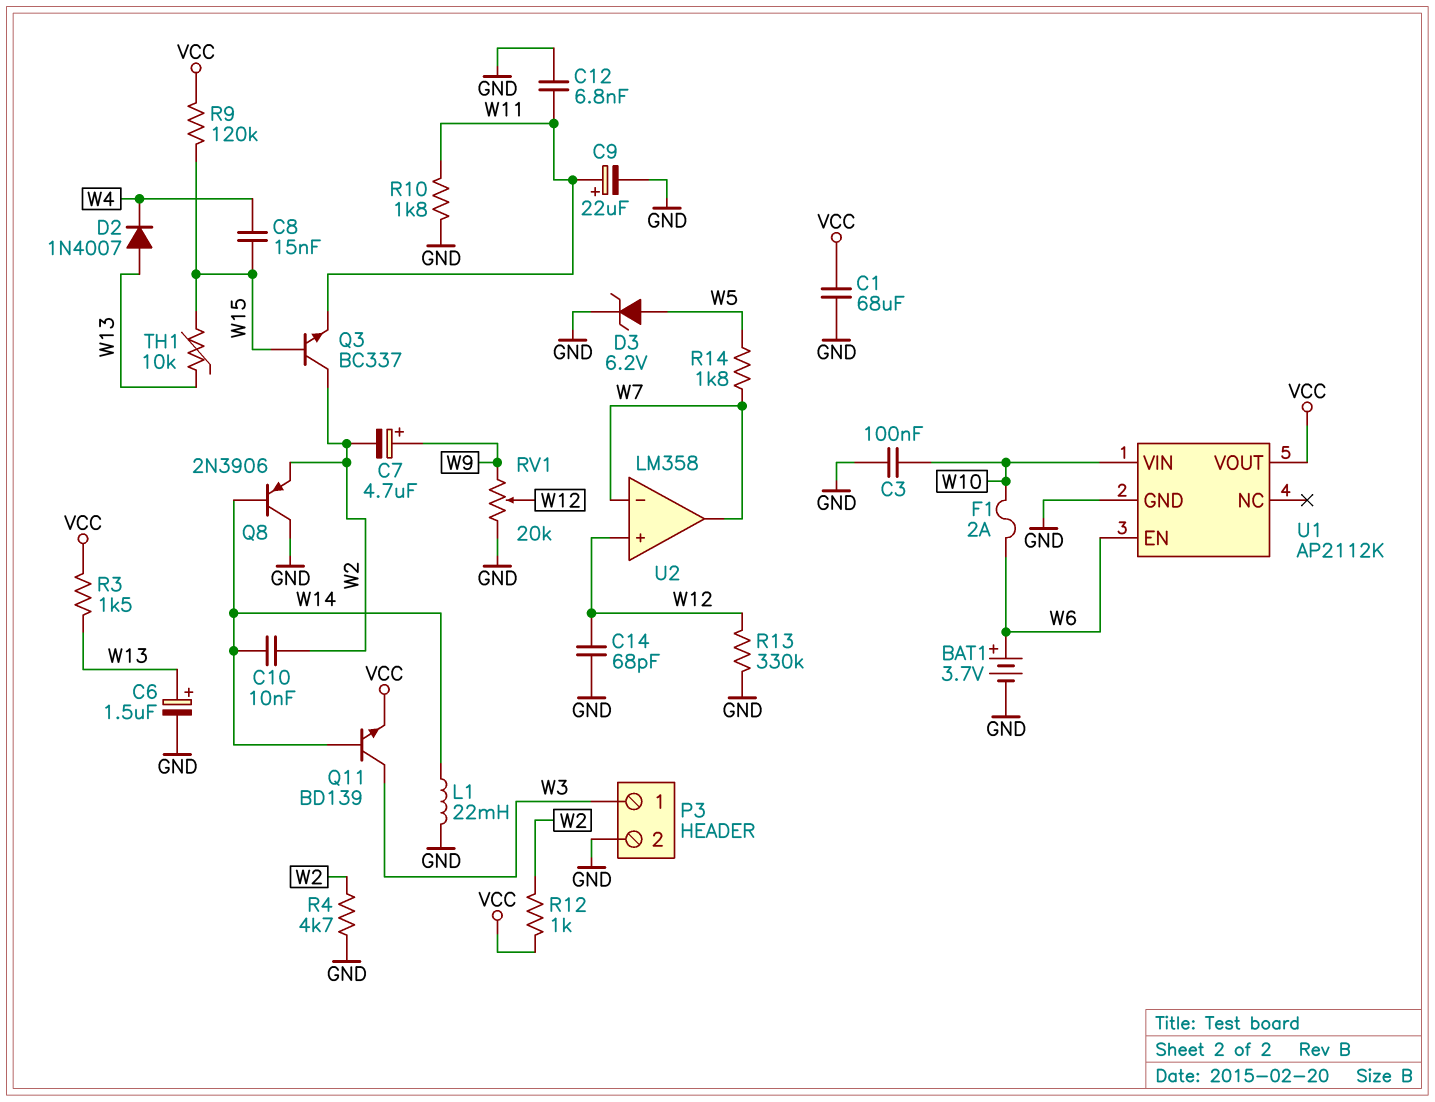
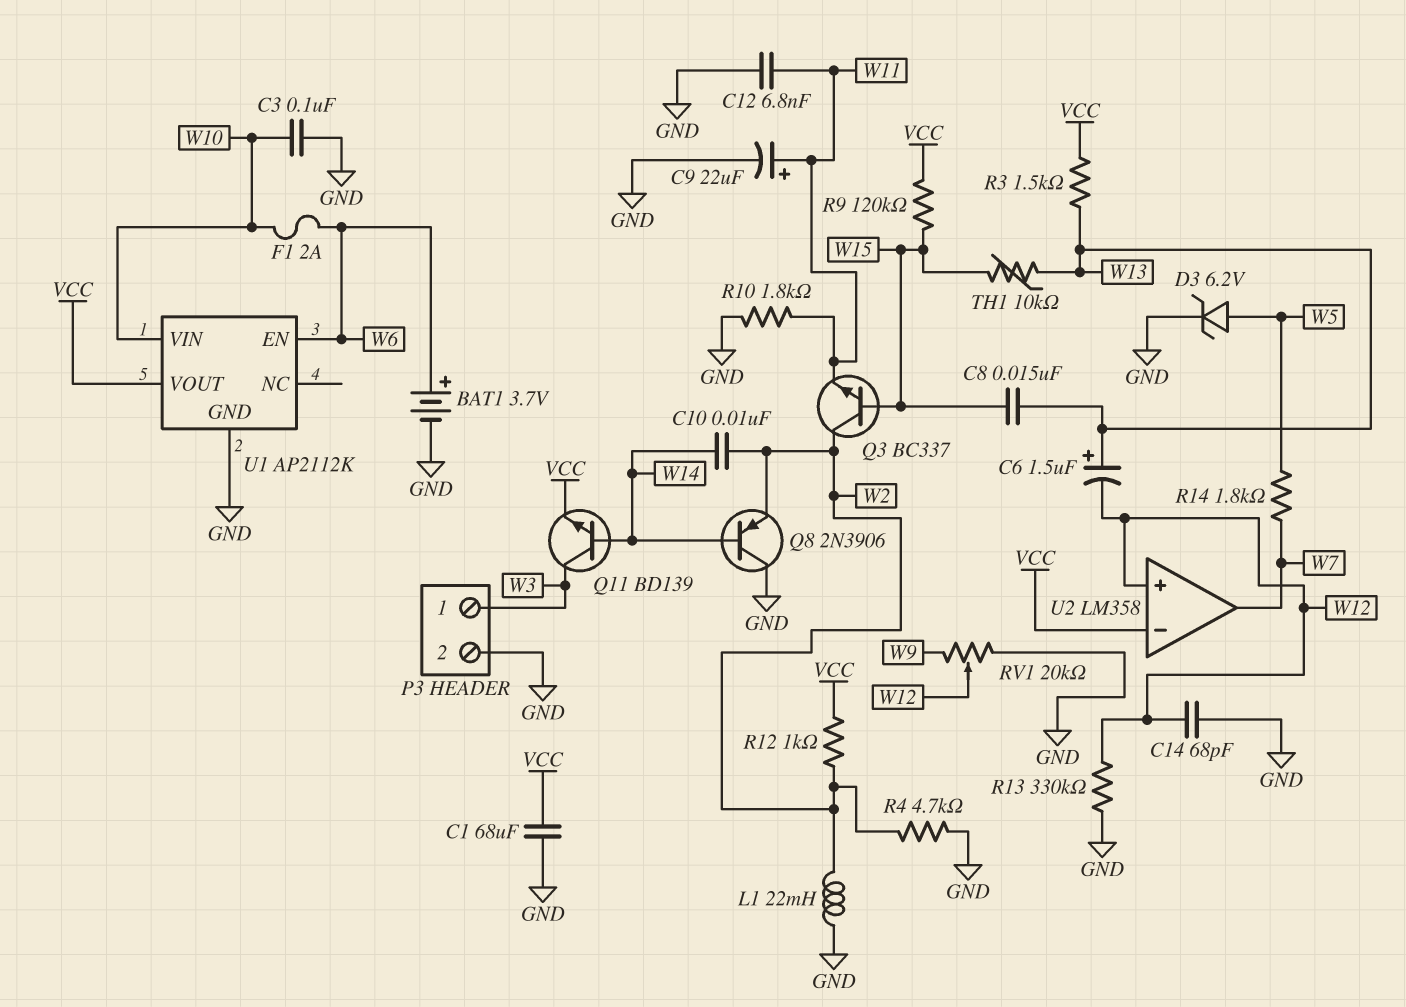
C6: 1.5uF (plus W13, minus GND) -> 1.5uF (plus W13, minus W12)
C7: 4.7uF (plus W9, minus W2) -> none
C8: 15nF (W4, W15) -> 15nF (W13, W15)
D2: diode 1N4007 (A W13, K W4) -> none
L1: 22mH (GND, W14) -> 22mH (GND, W2)
U2 pin in-: W7 -> VCC

